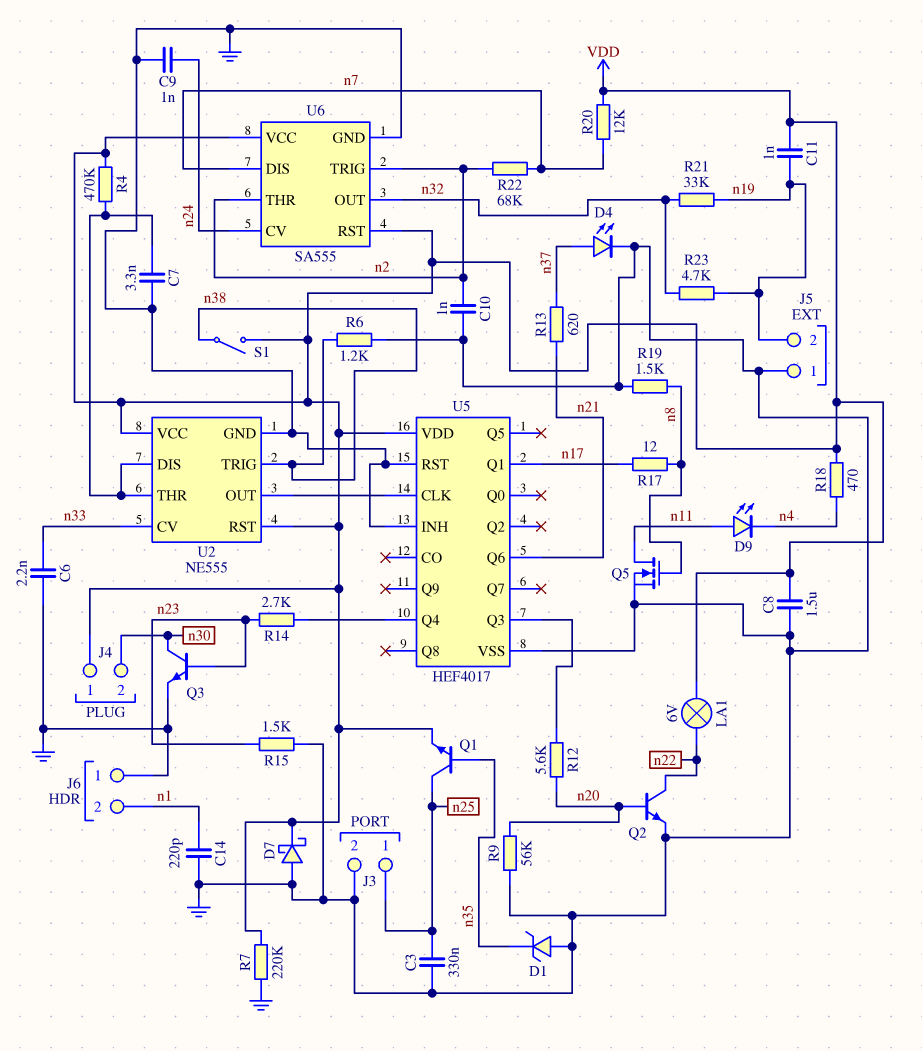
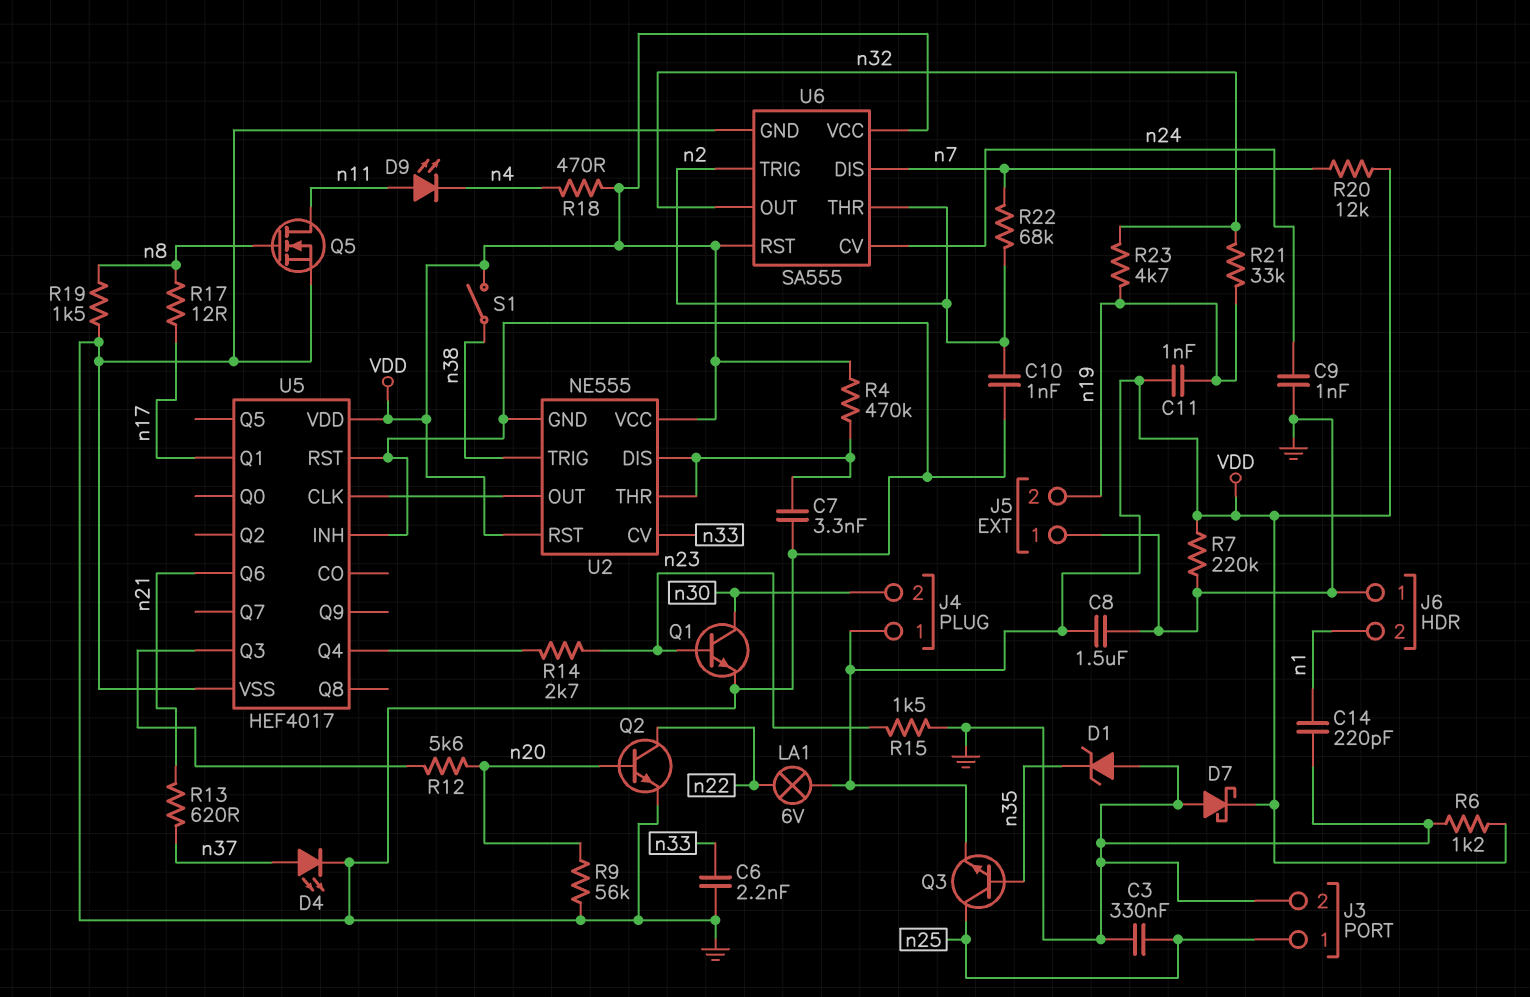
Q1: NPN (B n35, C n25, E VDD) -> NPN (B n23, C n30, E GND)
Q3: NPN (B n23, C n30, E GND) -> NPN (B n35, C n25, E VDD)
R6: 1.2k (GND, n38) -> 1.2k (GND, VDD)

